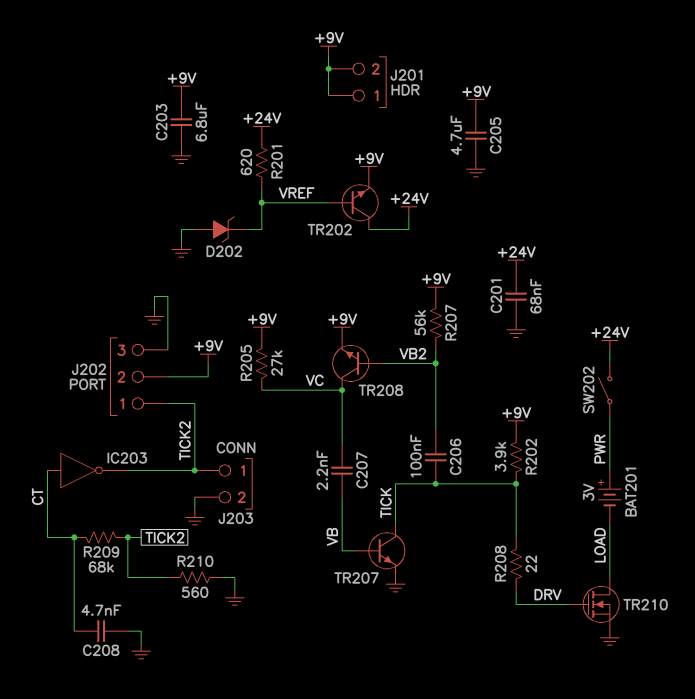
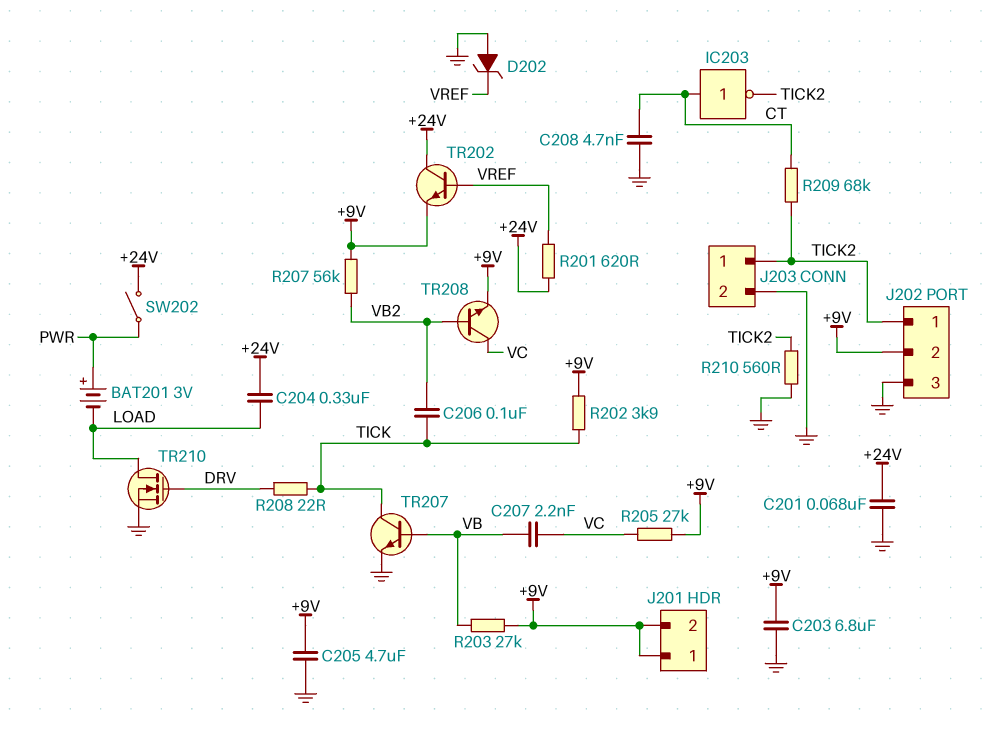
C204: none -> 330nF (+24V, LOAD)
R203: none -> 27k (+9V, VB)

